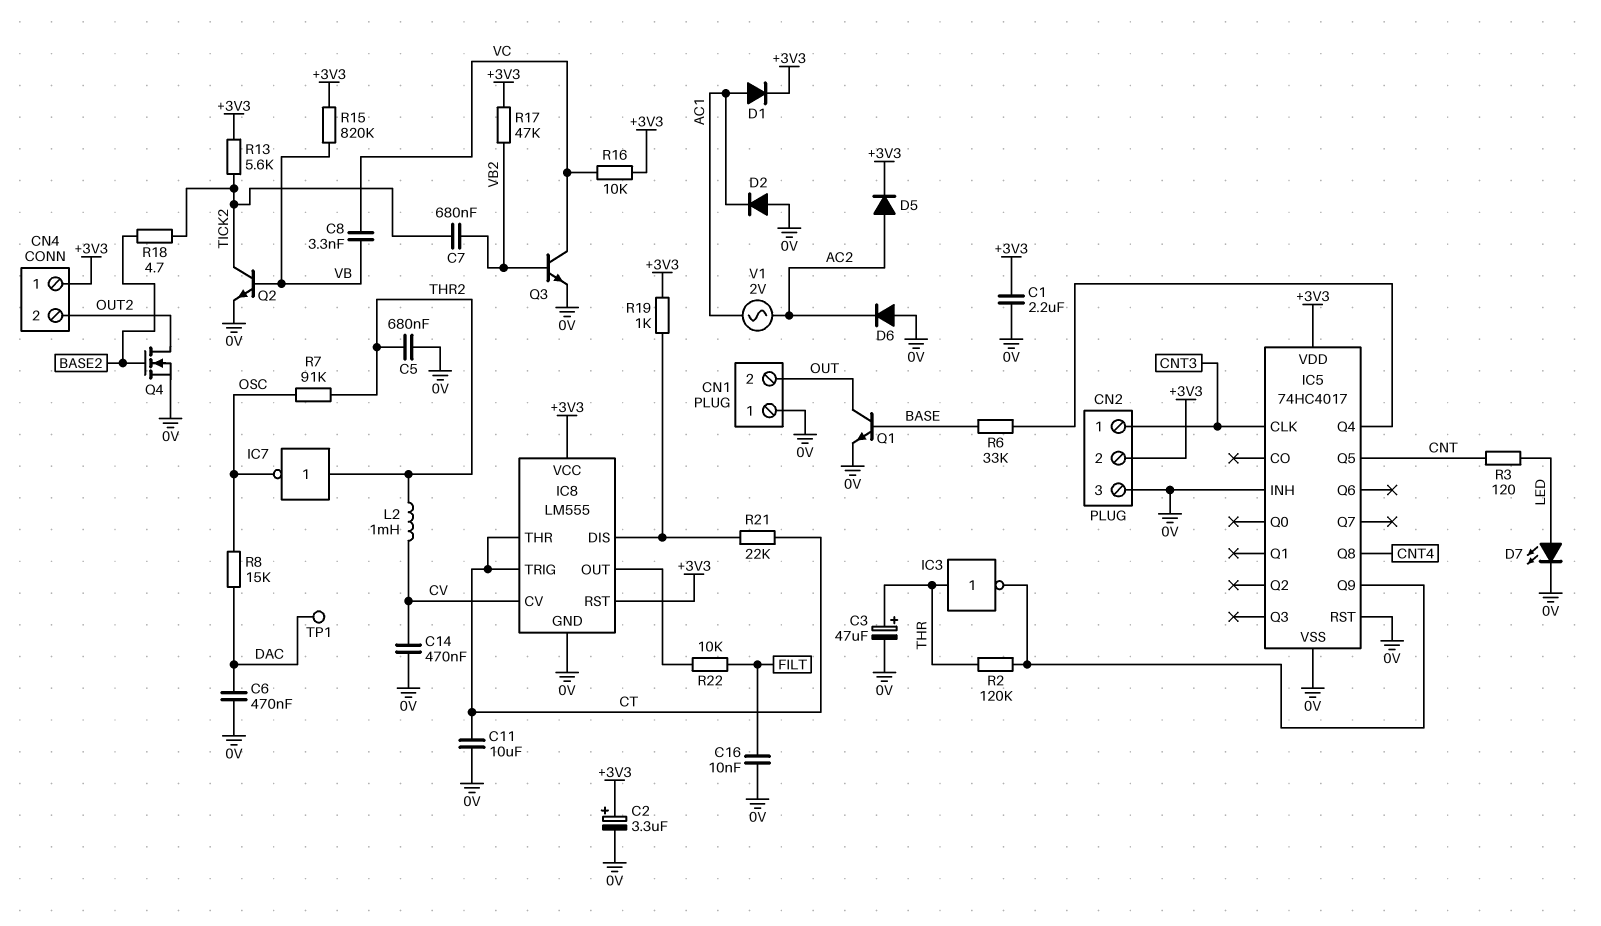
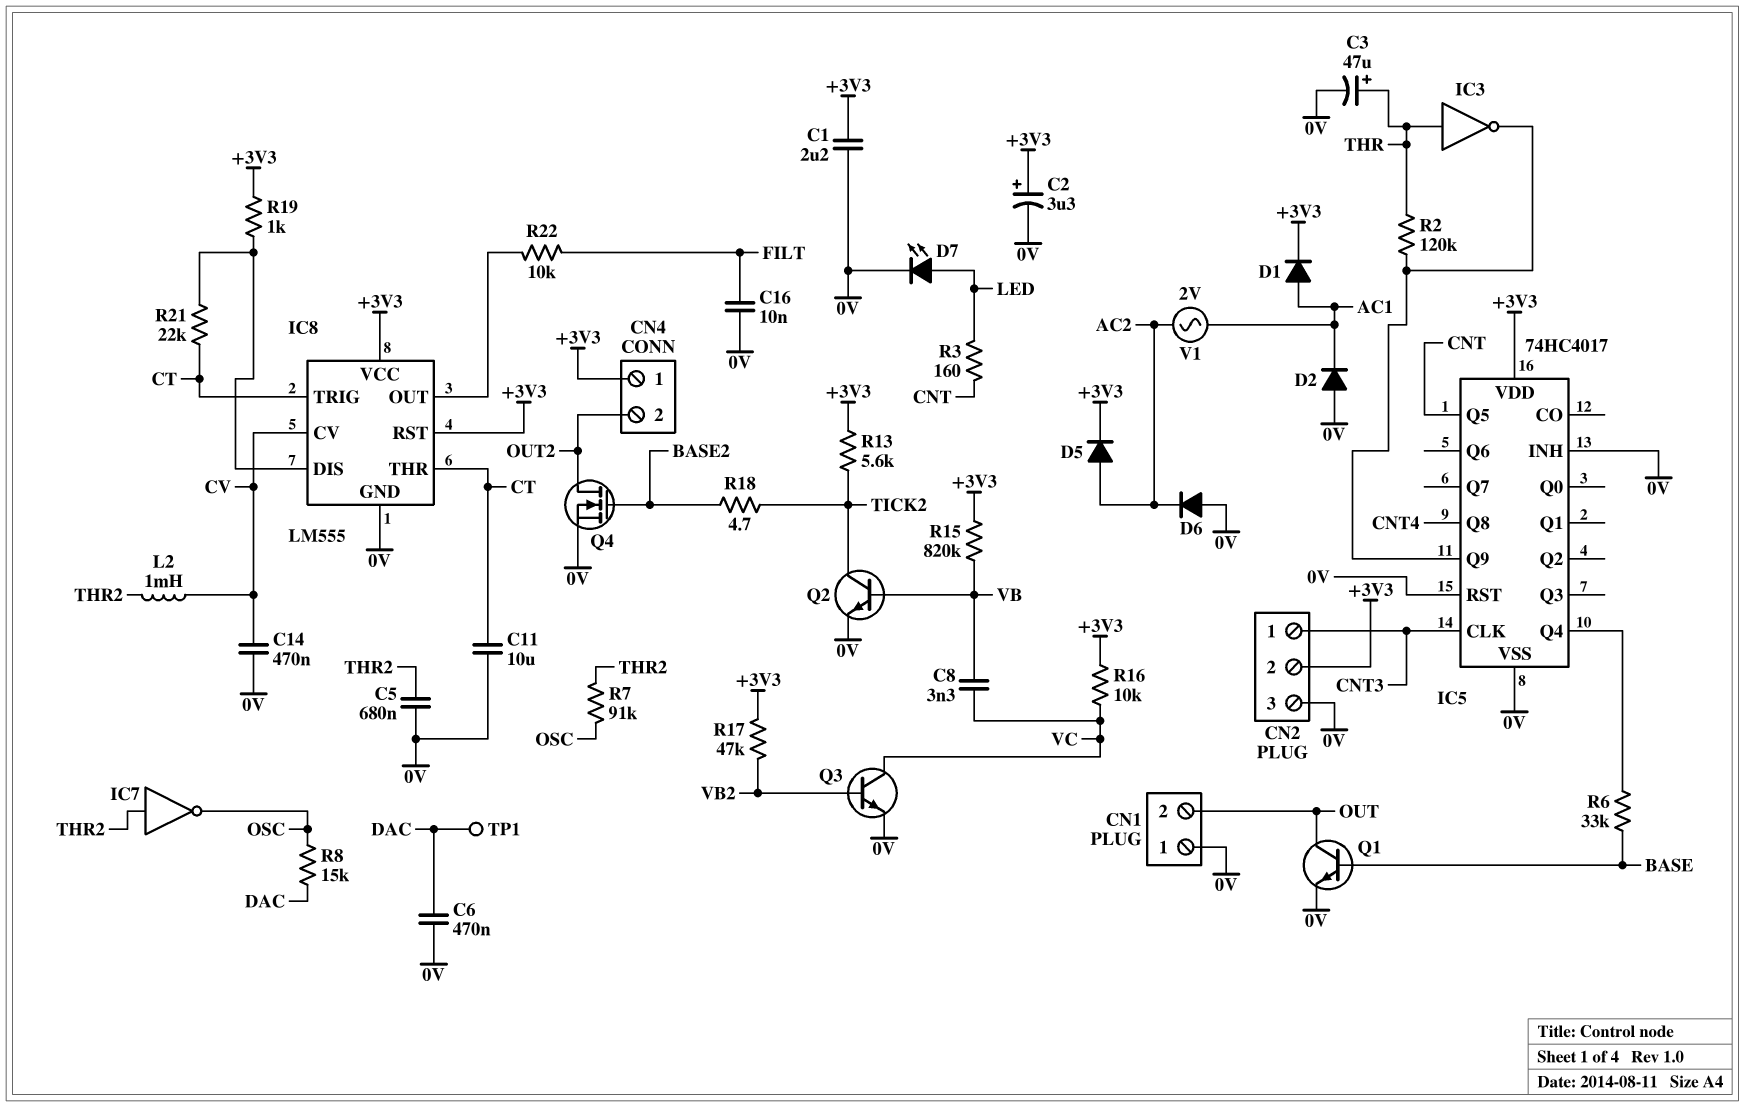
C7: 680nF (TICK2, VB2) -> none
R3: 120 (CNT, LED) -> 160 (CNT, LED)

